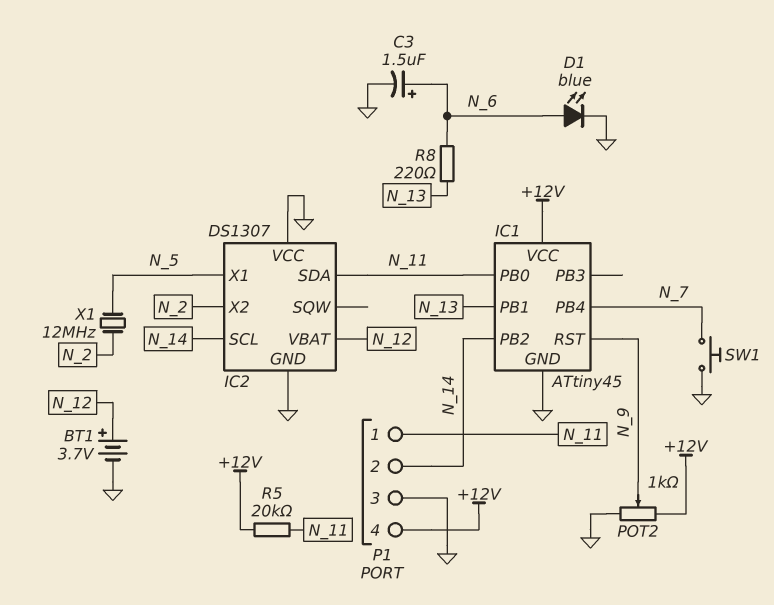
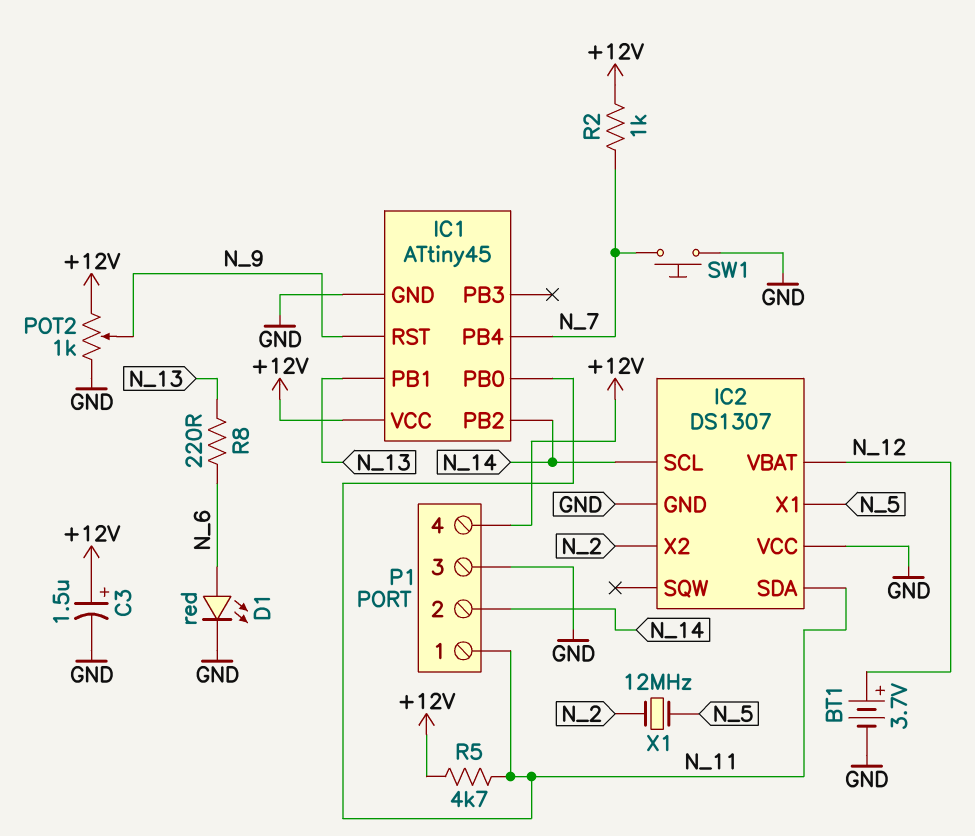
C3: 1.5uF (plus N_6, minus GND) -> 1.5uF (plus +12V, minus GND)
D1: LED blue (A N_6, K GND) -> LED red (A N_6, K GND)
R2: none -> 1k (+12V, N_7)
R5: 20k (+12V, N_11) -> 4.7k (+12V, N_11)

